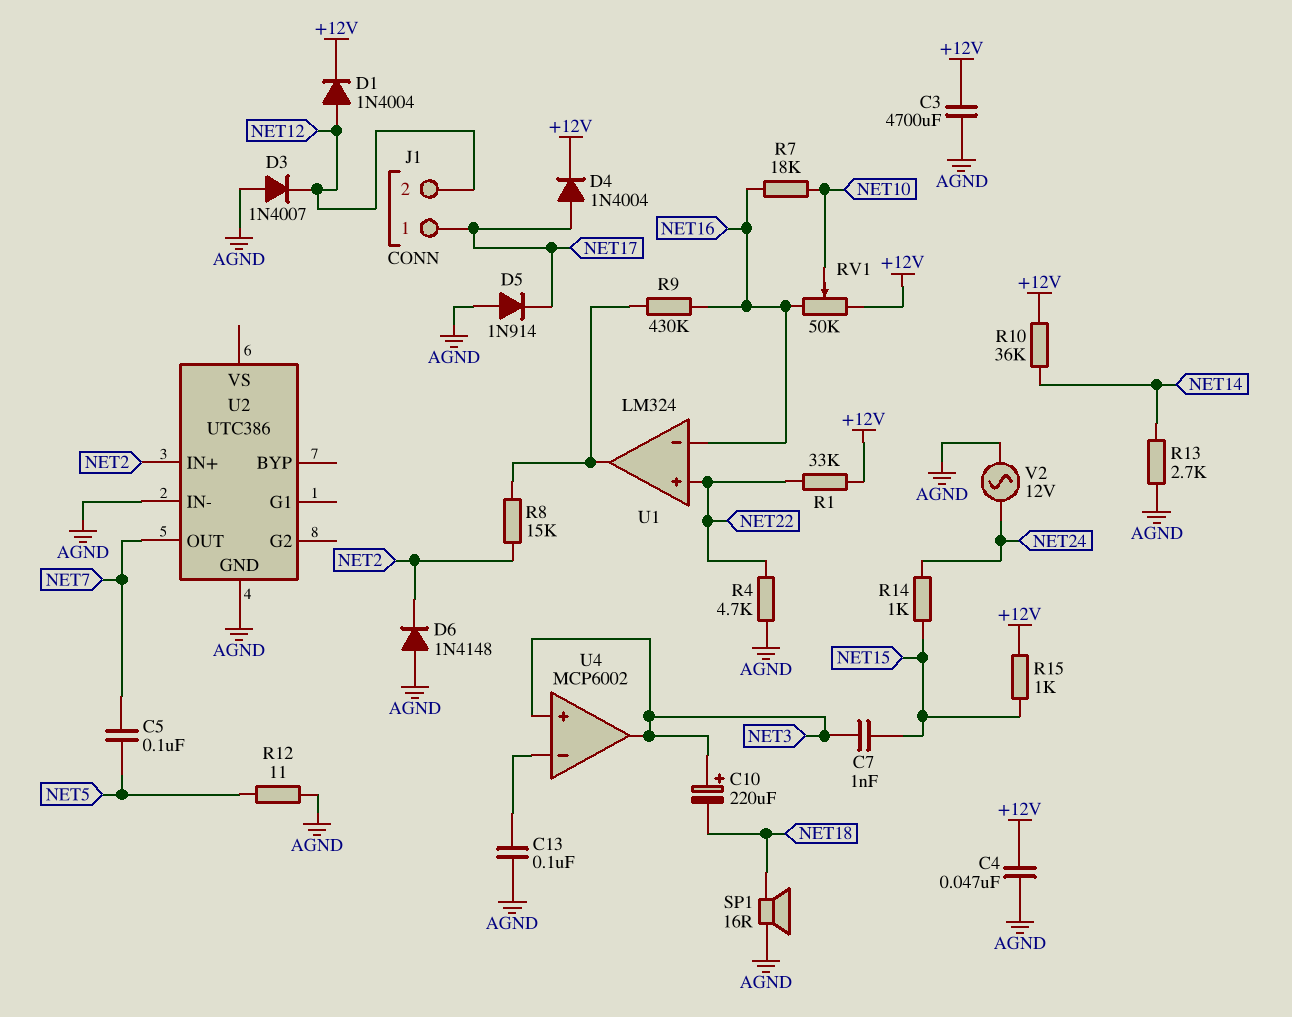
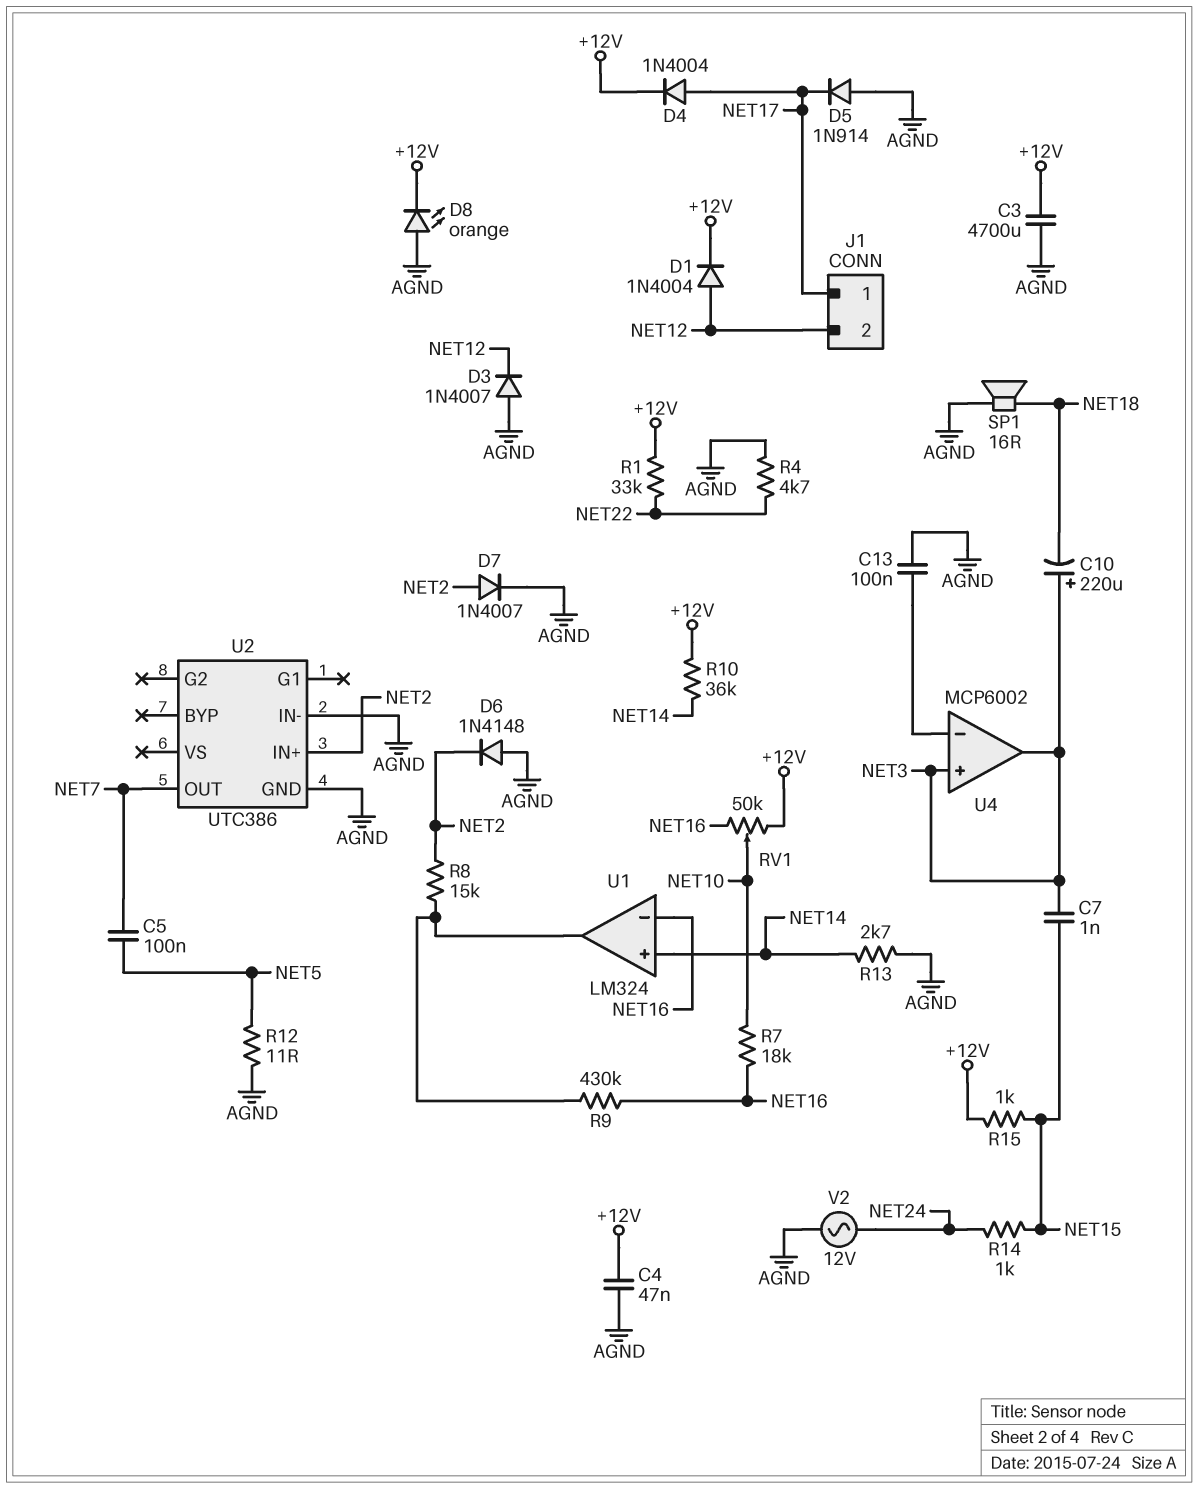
D7: none -> diode 1N4007 (A NET2, K AGND)
D8: none -> LED orange (A AGND, K +12V)
U1 pin in+: NET22 -> NET14

